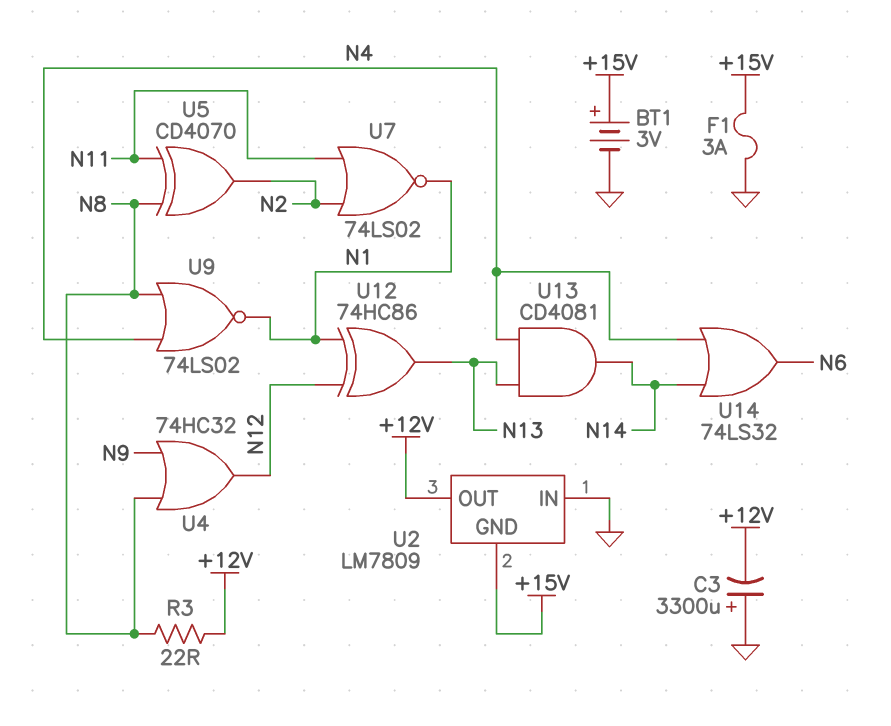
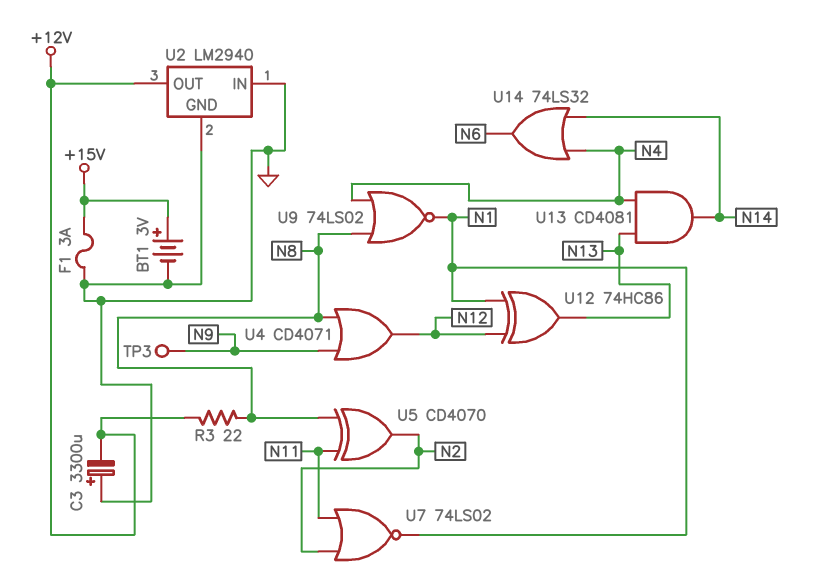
TP3: none -> test point (N9)
U2: LM7809 -> LM2940
U2 pin GND: +15V -> GND
U4: OR 74HC32 (in N8, in N9, out N12) -> OR CD4071 (in N8, in N9, out N12)

